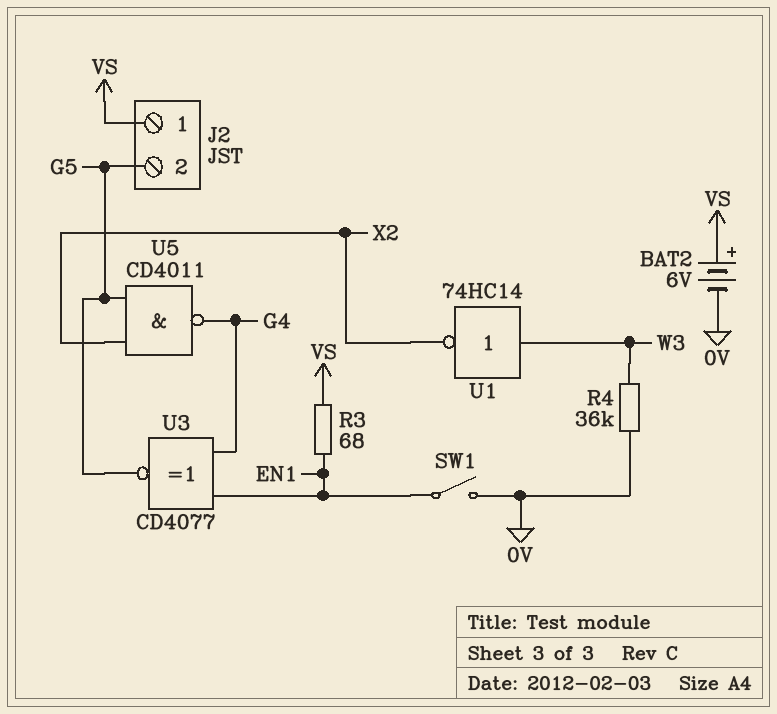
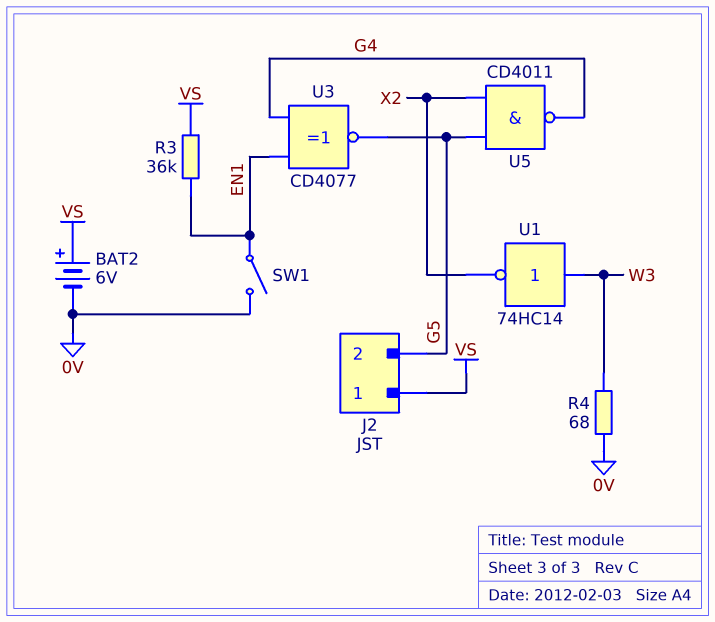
R3: 68 (EN1, VS) -> 36k (EN1, VS)
R4: 36k (0V, W3) -> 68 (0V, W3)

